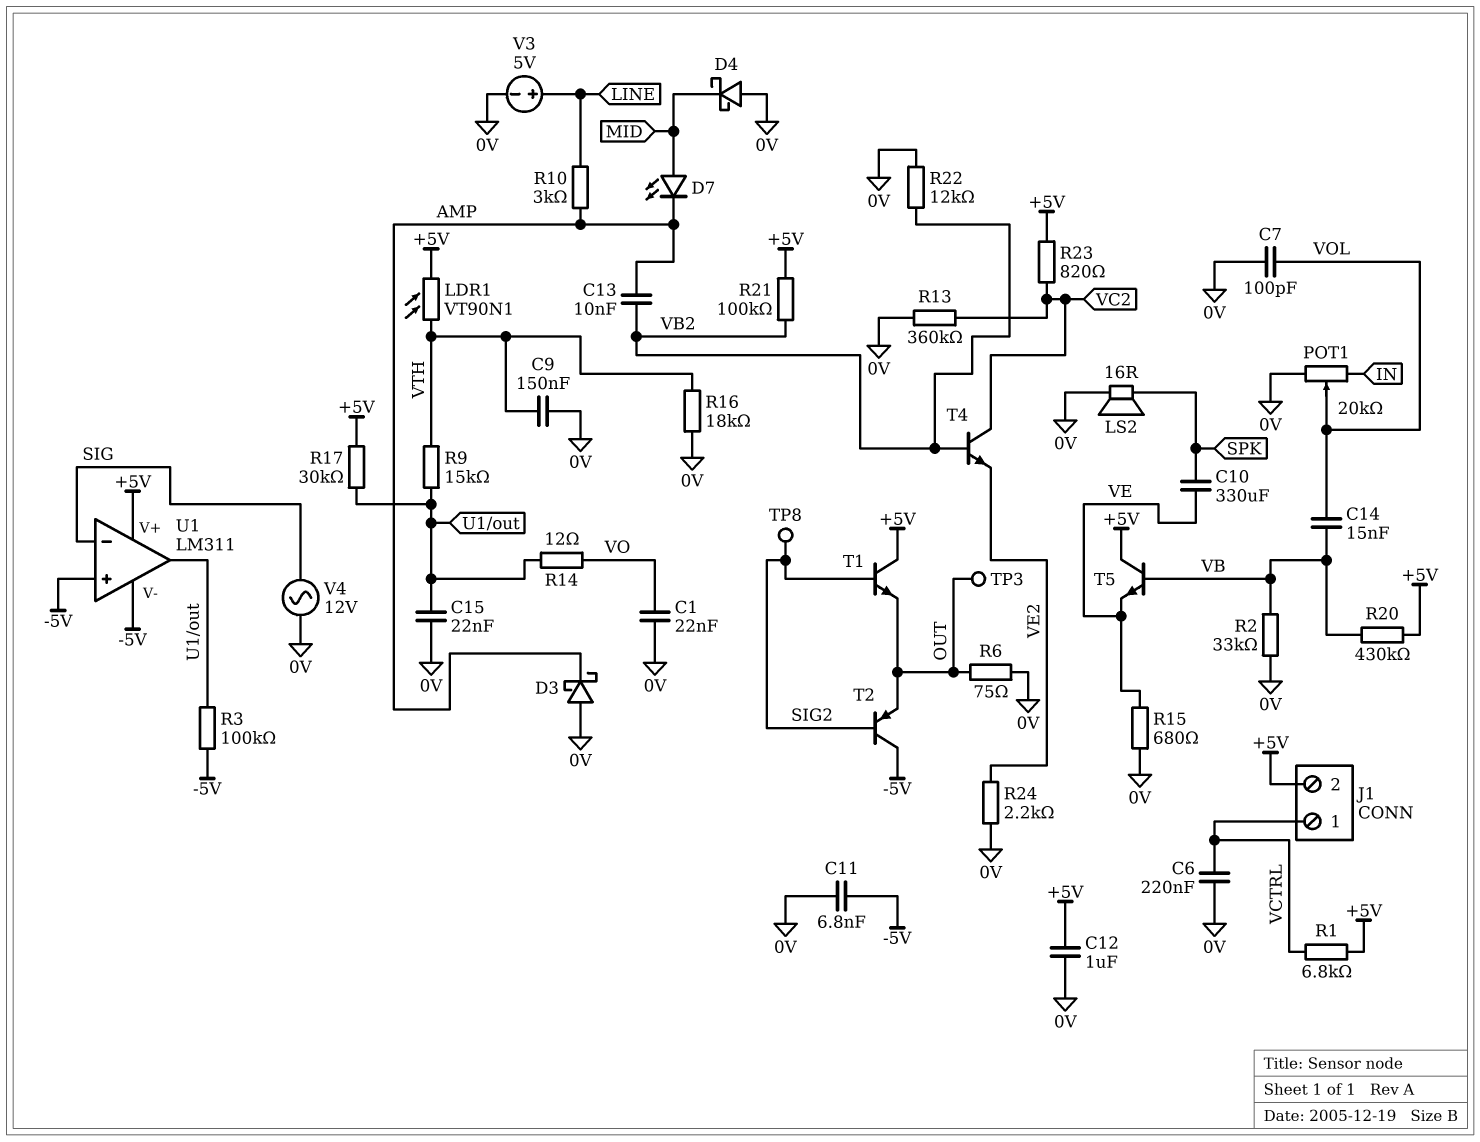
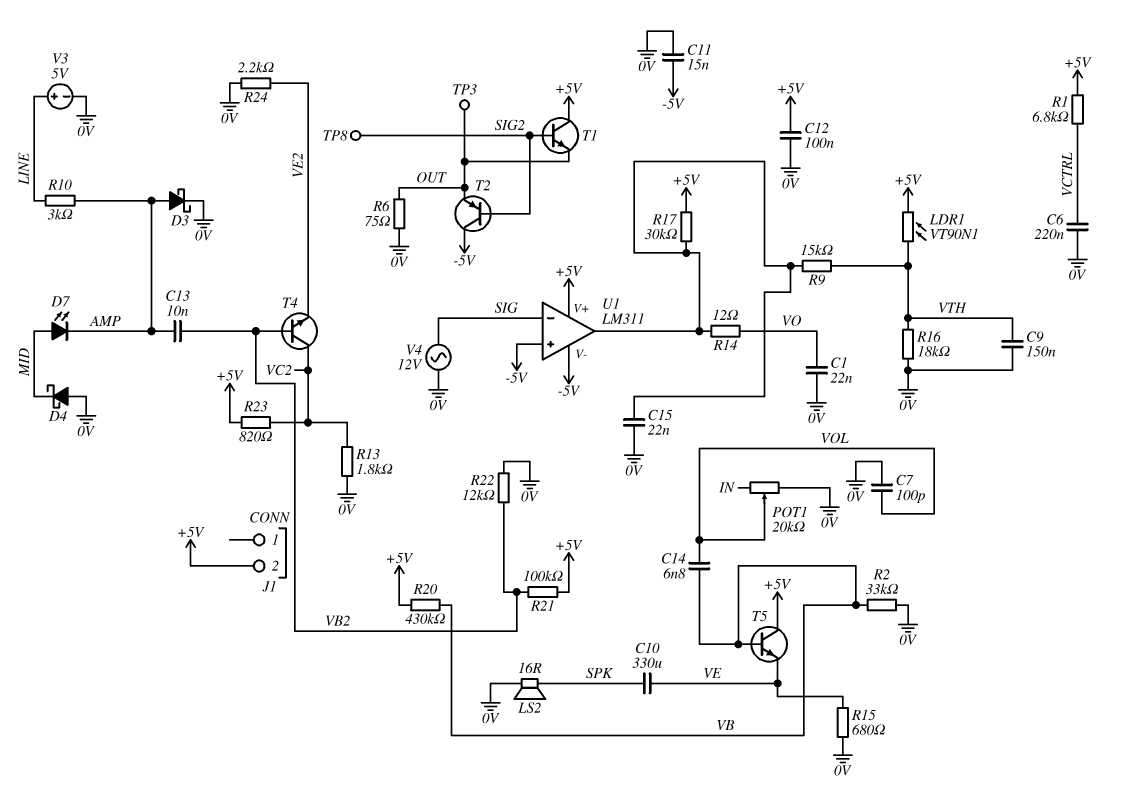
C11: 6.8nF (-5V, 0V) -> 15nF (-5V, 0V)
C12: 1uF (+5V, 0V) -> 100nF (+5V, 0V)
C14: 15nF (VB, VOL) -> 6.8nF (VB, VOL)
D3: schottky (A 0V, K AMP) -> schottky (A AMP, K 0V)
J1 pin 1: VCTRL -> none
R3: 100k (-5V, U1/out) -> none
R13: 360k (0V, VC2) -> 1.8k (0V, VC2)

